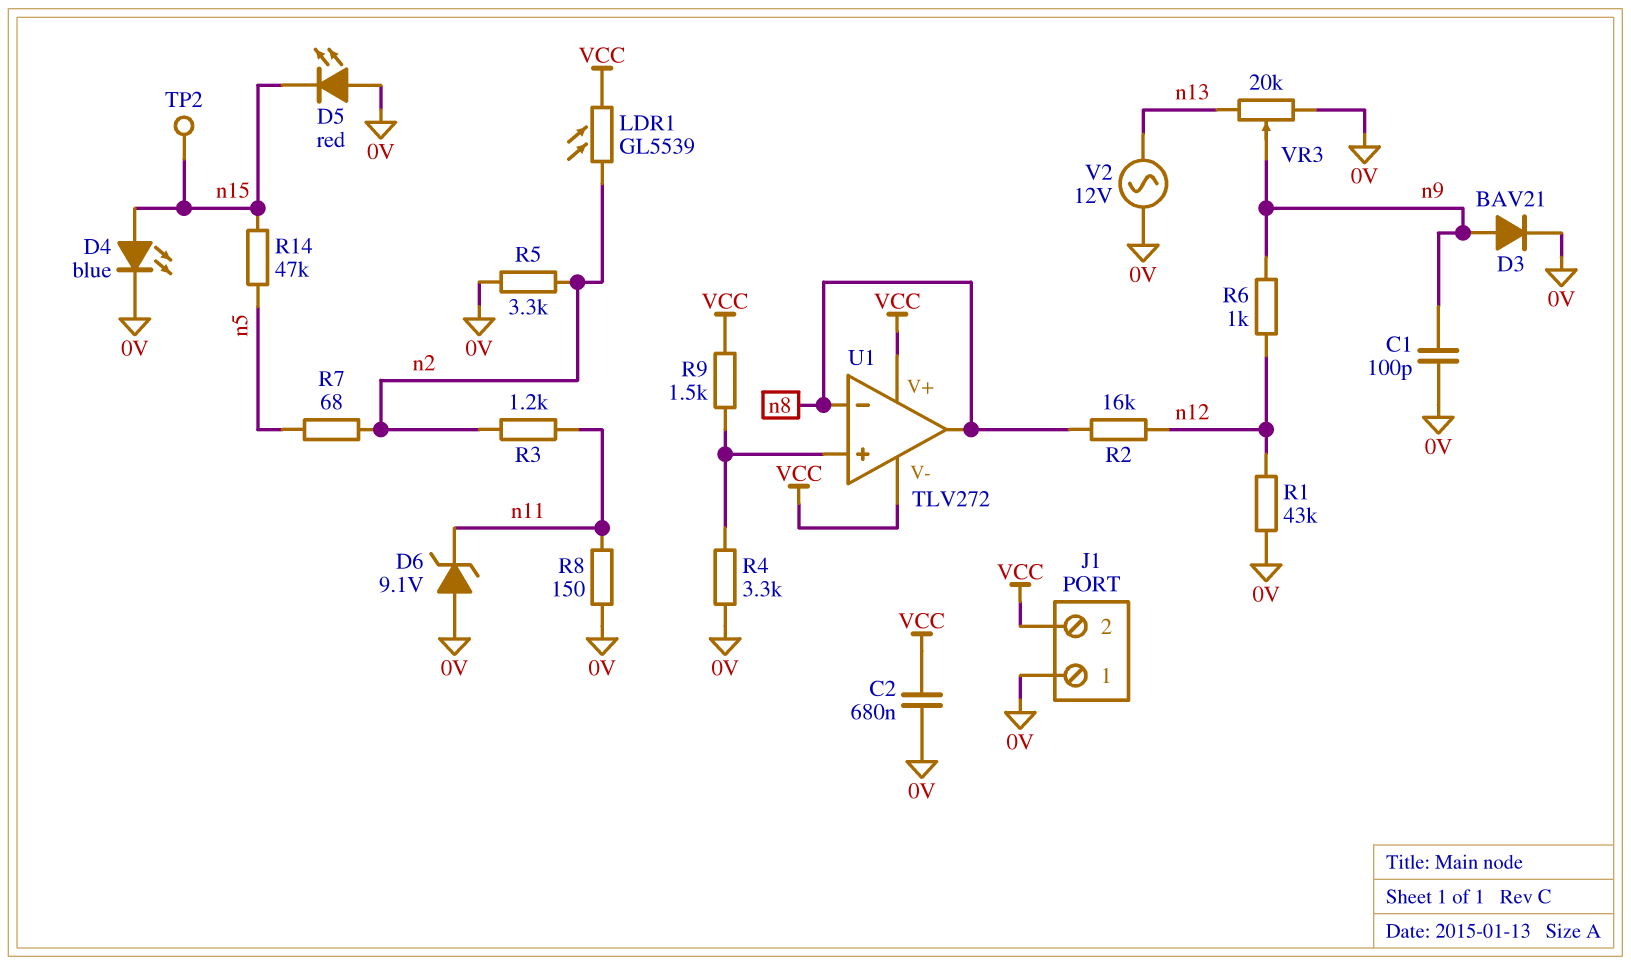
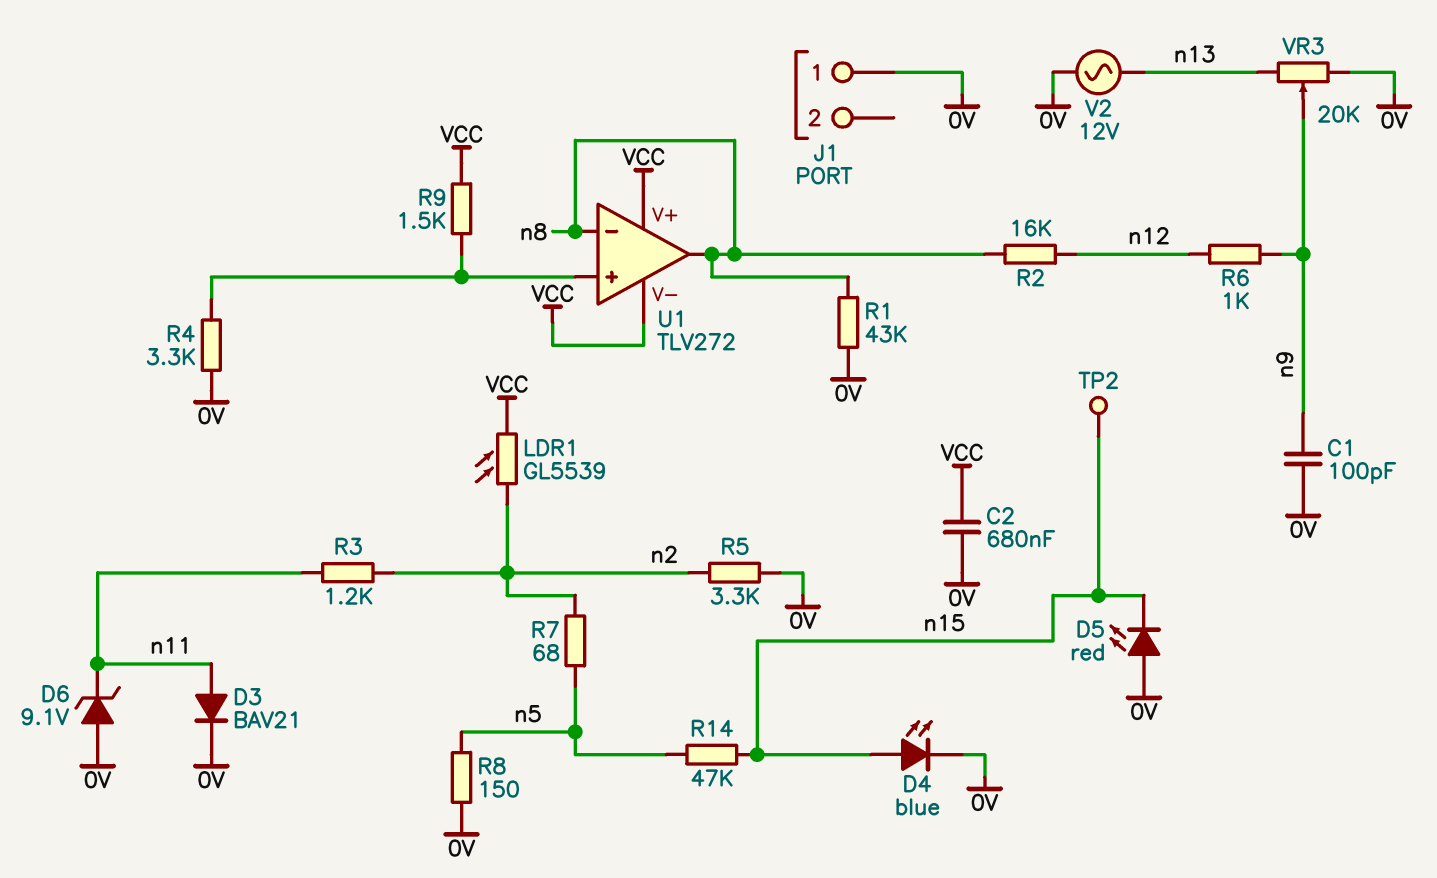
D3: diode BAV21 (A n9, K 0V) -> diode BAV21 (A n11, K 0V)
J1 pin 2: VCC -> none
R1: 43k (0V, n12) -> 43k (0V, n8)
R8: 150 (0V, n11) -> 150 (0V, n5)

